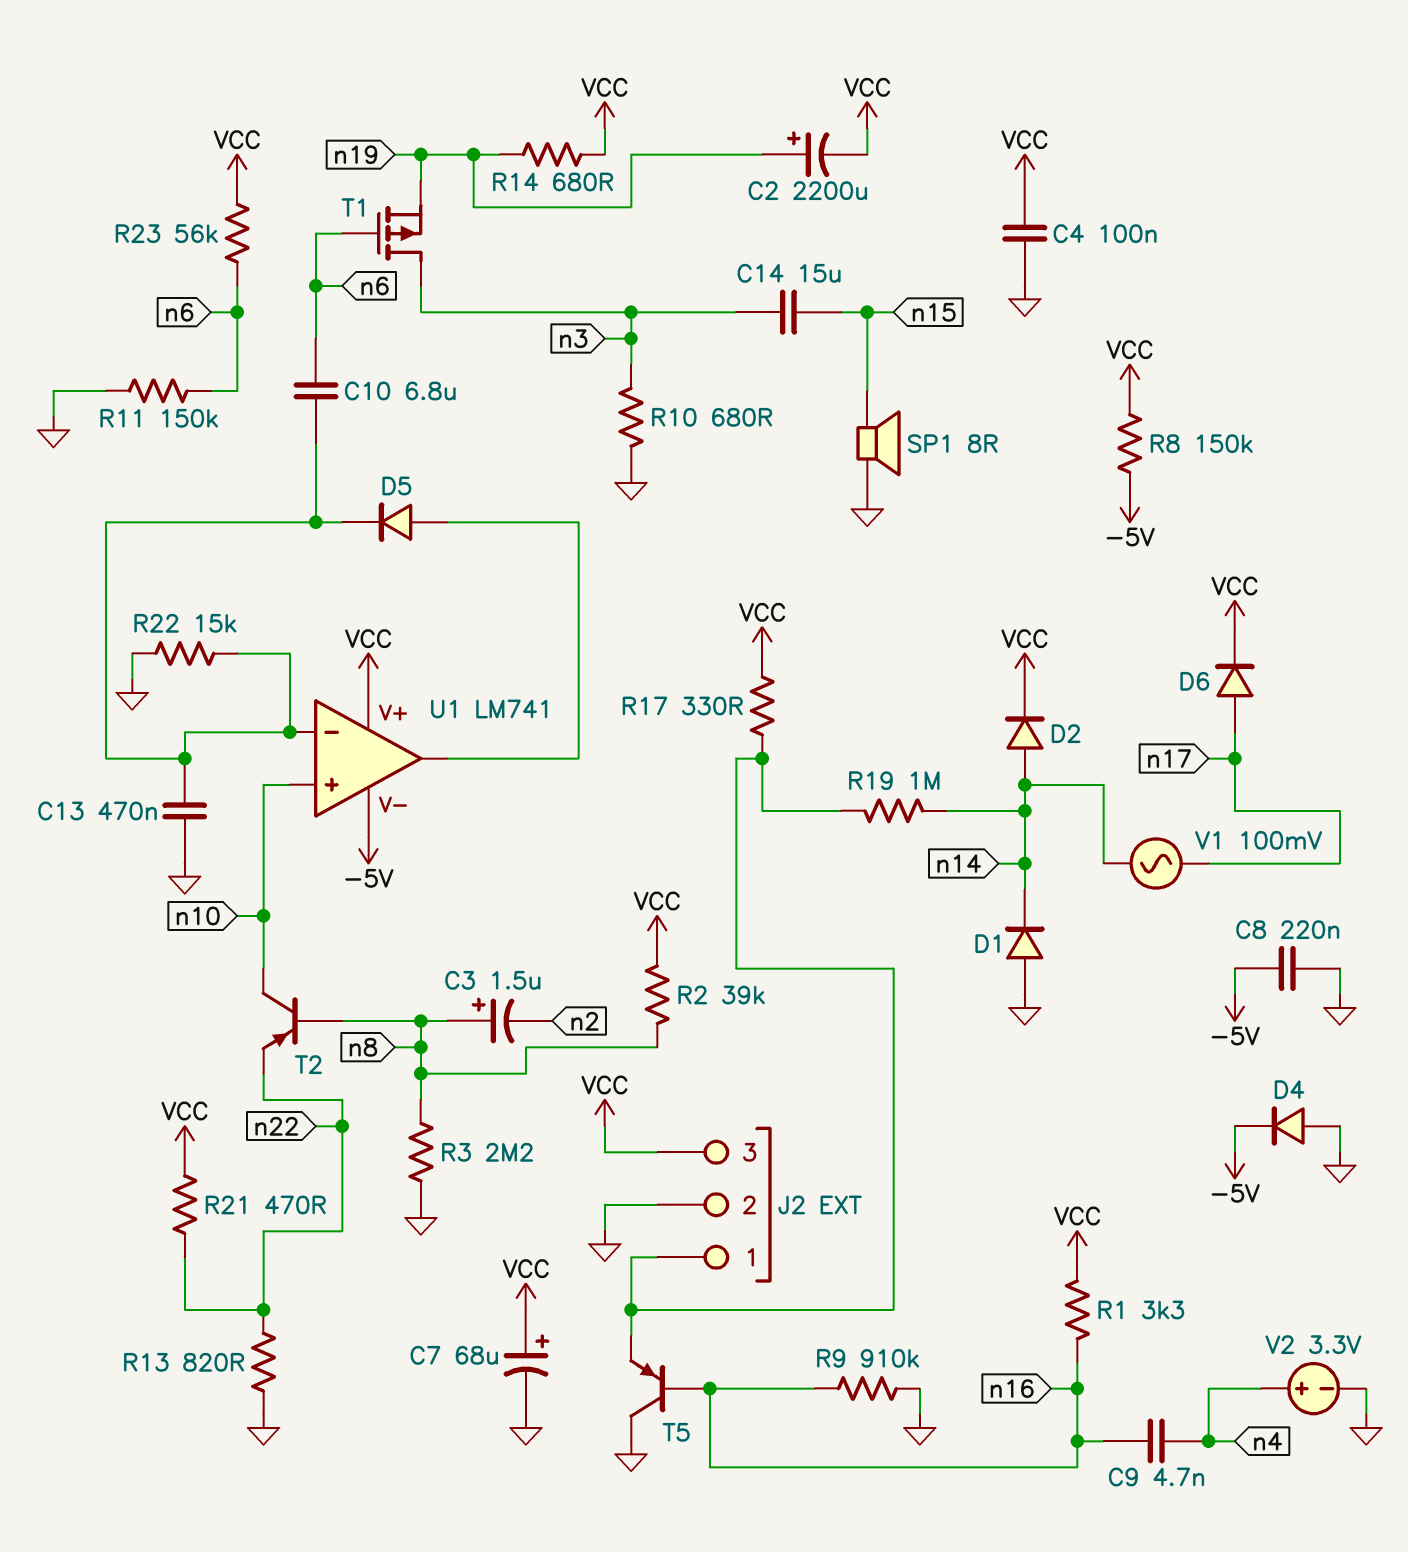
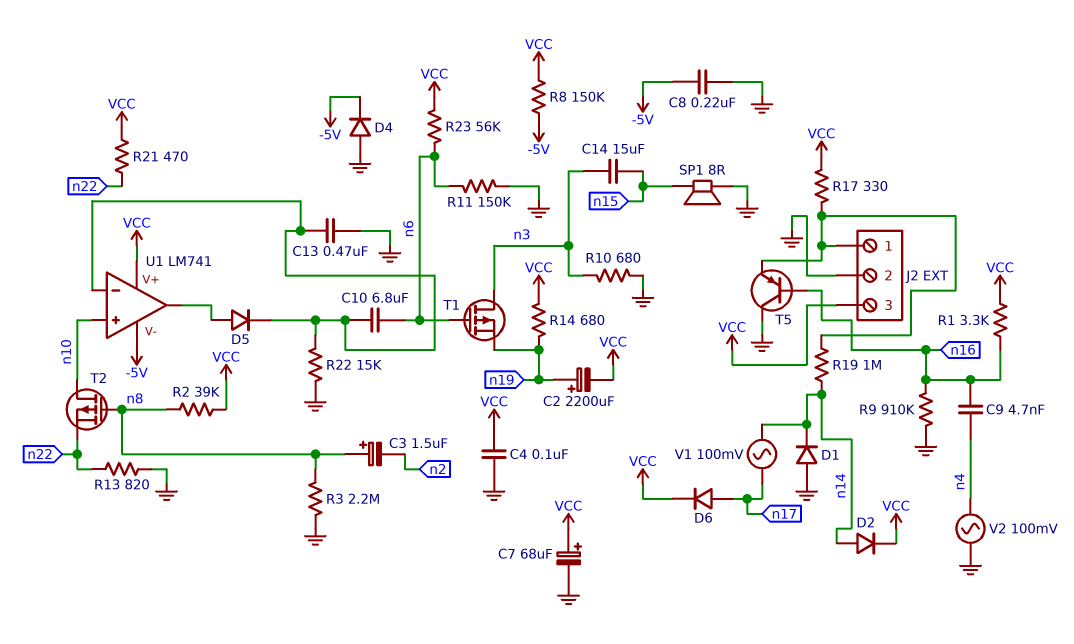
T2: PNP (B n8, C n10, E n22) -> PMOS (G n8, D n10, S n22)
V2: 3.3V (plus n4, minus GND) -> AC 100mV (GND, n4)

